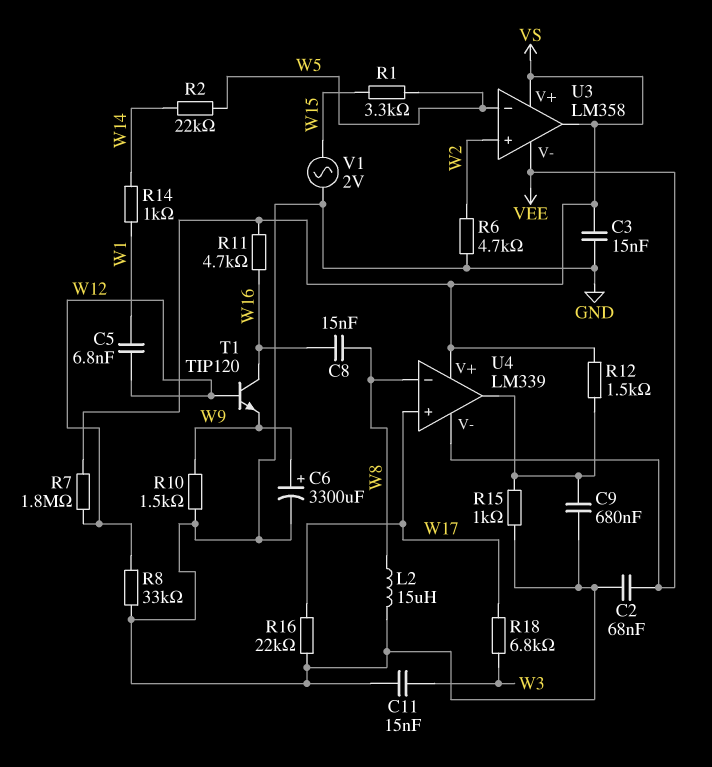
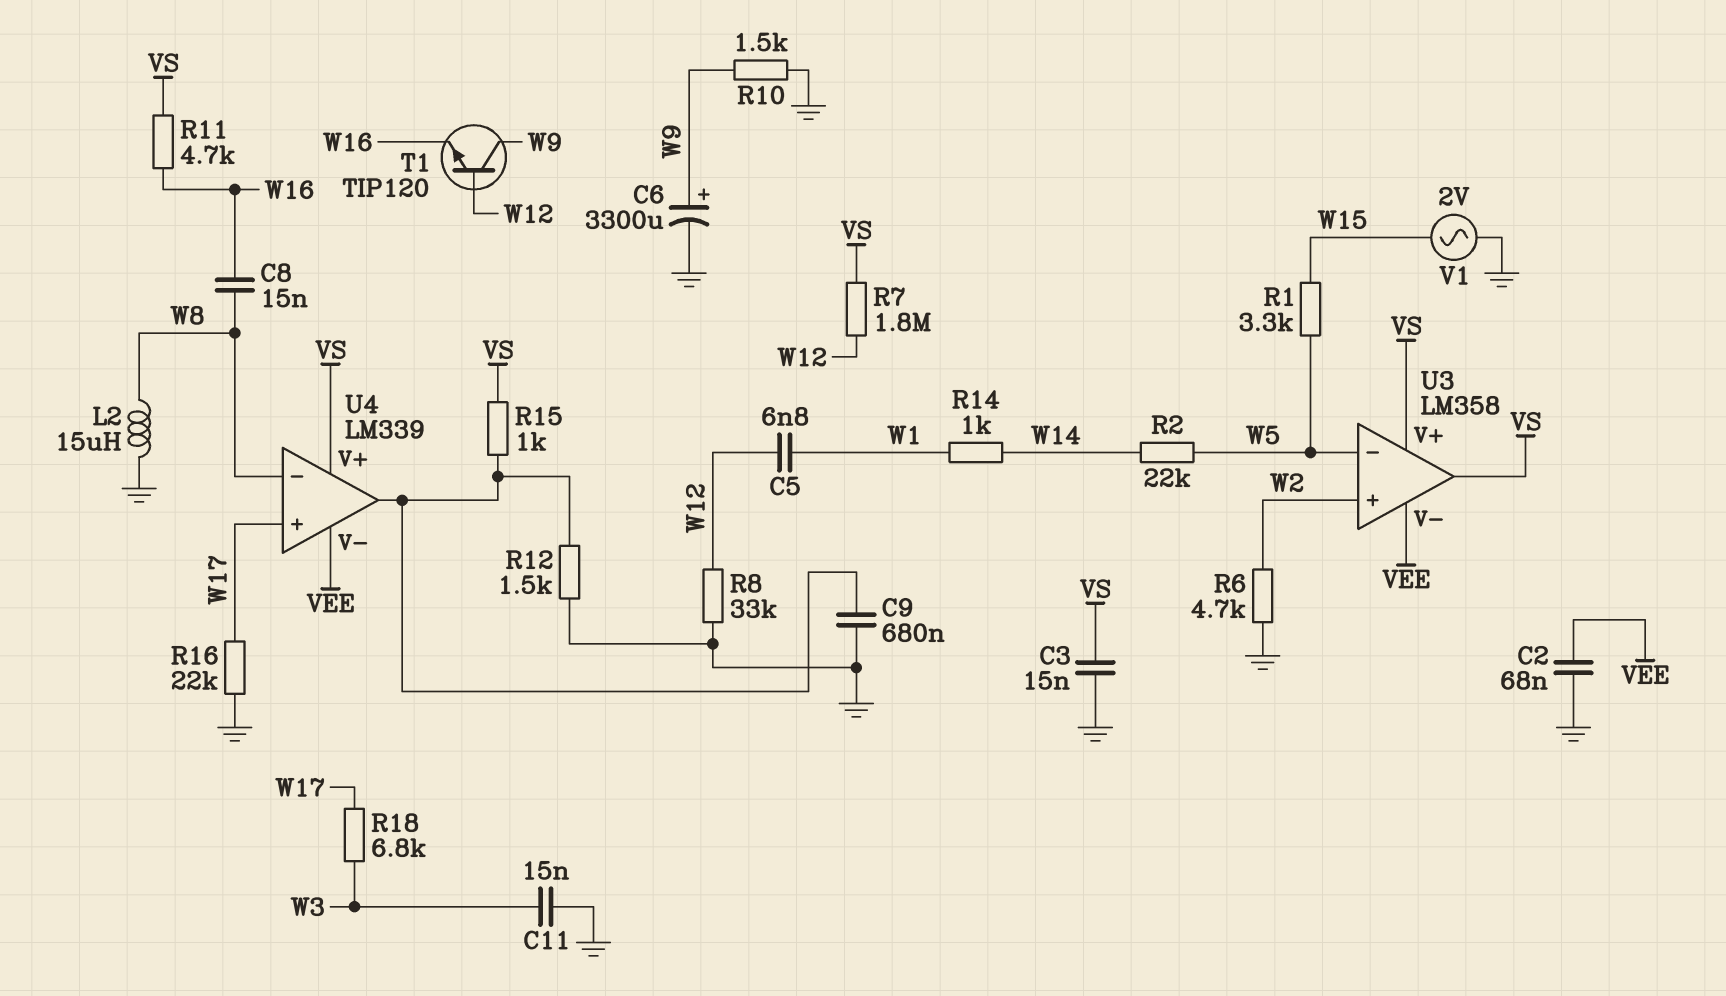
R12: 1.5k (U4/out, VS) -> 1.5k (GND, U4/out)
R15: 1k (GND, U4/out) -> 1k (U4/out, VS)
T1: NPN TIP120 (B W12, C W16, E W9) -> NPN TIP120 (B W12, C W9, E W16)

